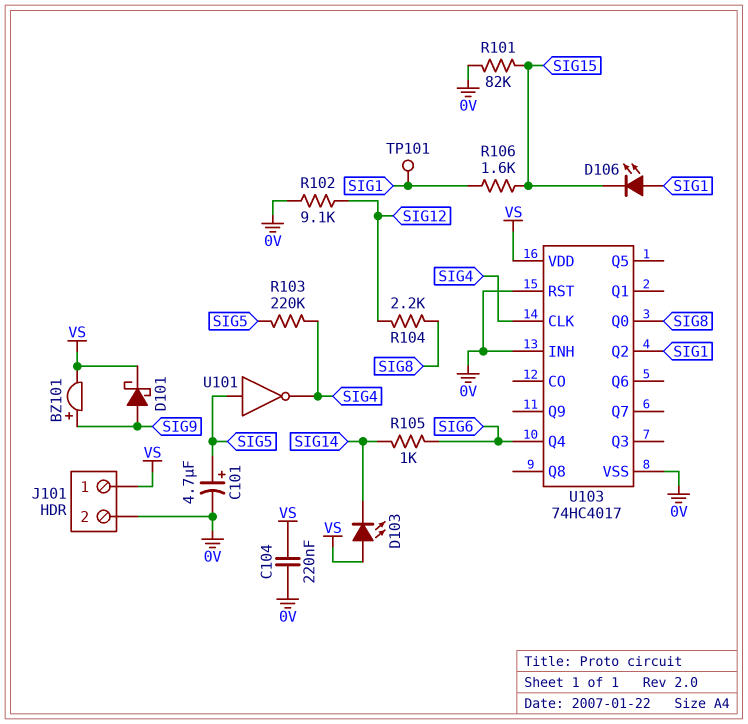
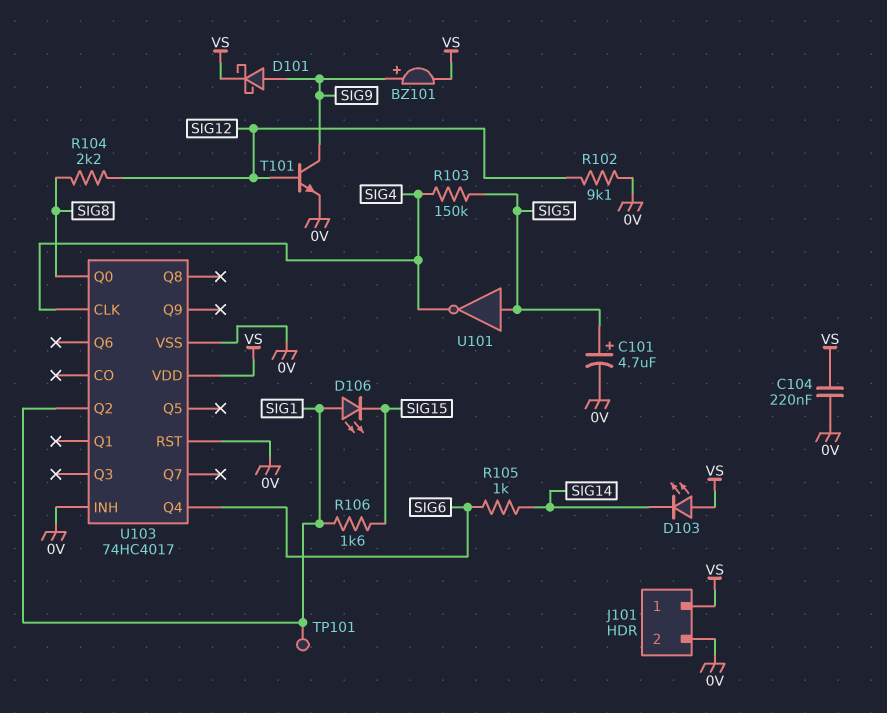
R101: 82k (0V, SIG15) -> none
R103: 220k (SIG4, SIG5) -> 150k (SIG4, SIG5)
T101: none -> NPN (B SIG12, C SIG9, E 0V)

